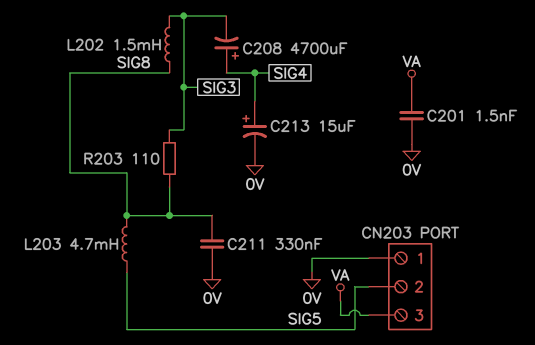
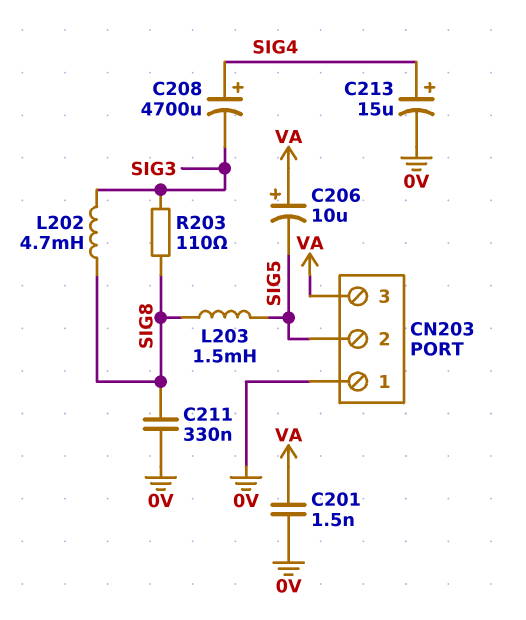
C206: none -> 10uF (plus VA, minus SIG5)
L202: 1.5mH (SIG3, SIG8) -> 4.7mH (SIG3, SIG8)
L203: 4.7mH (SIG5, SIG8) -> 1.5mH (SIG5, SIG8)

